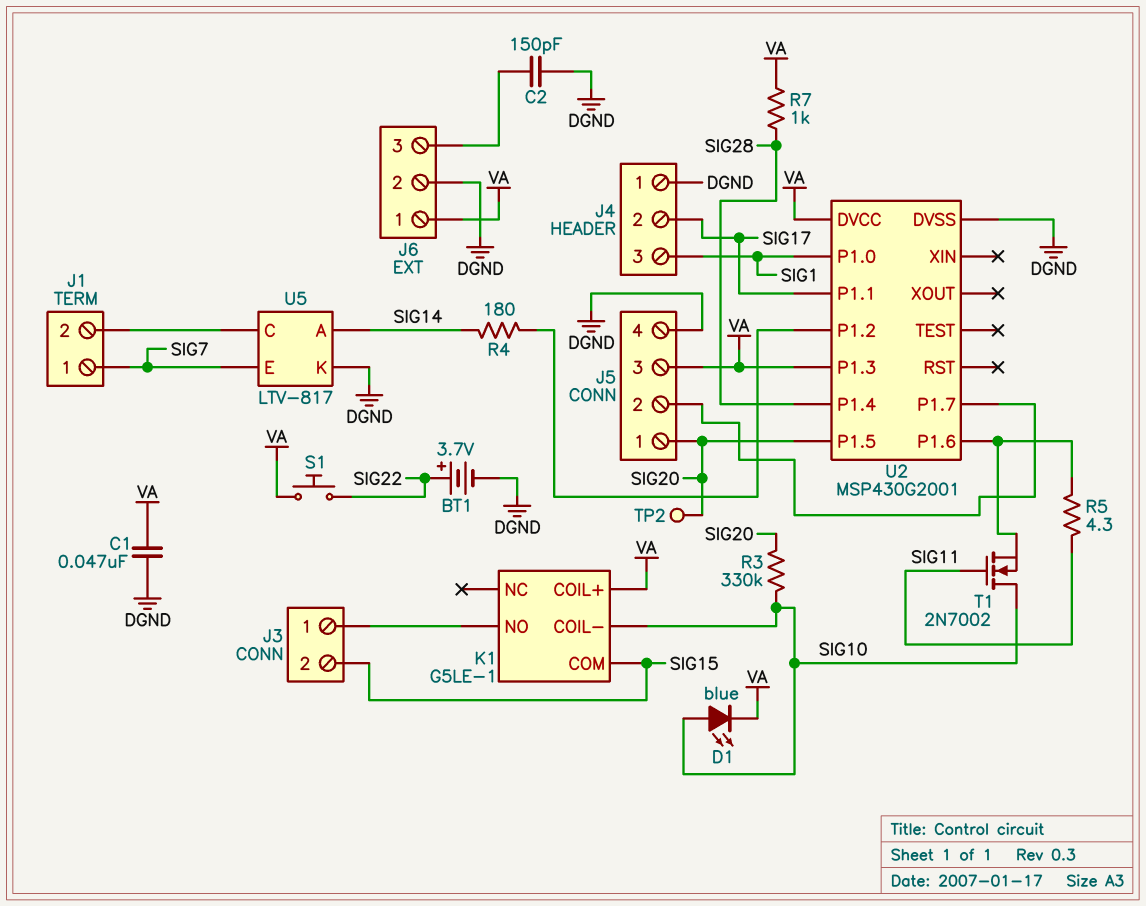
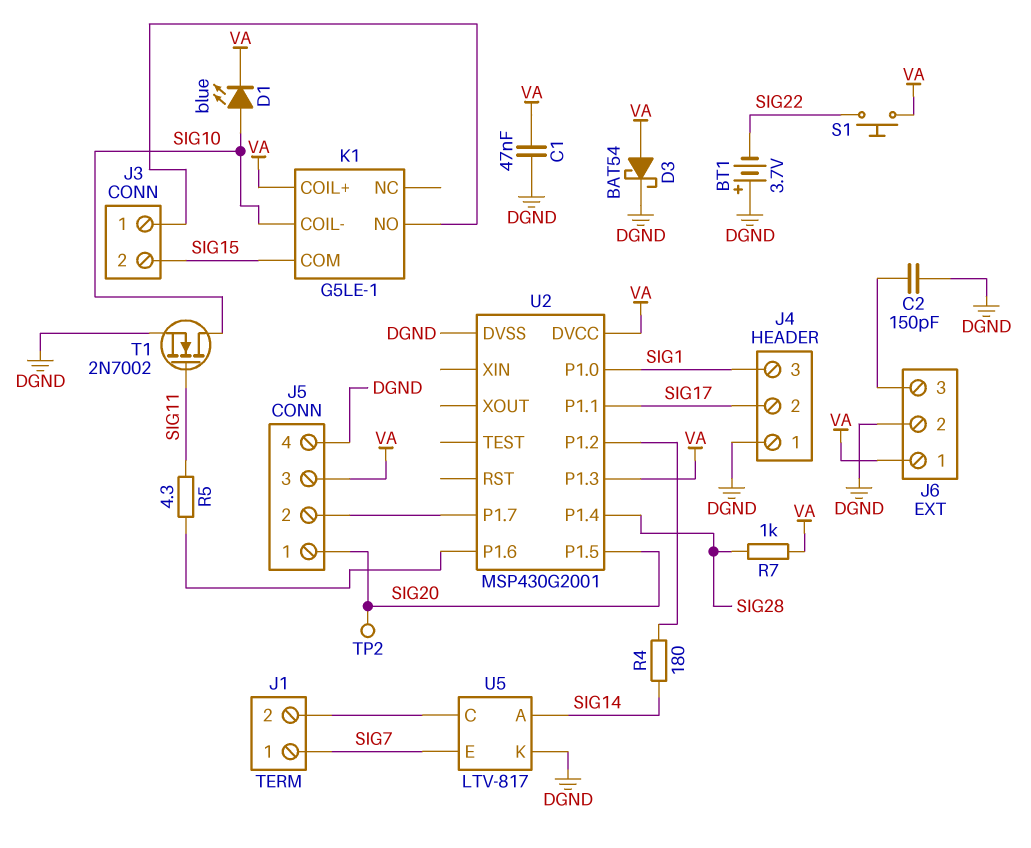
BT1: 3.7V (plus SIG22, minus DGND) -> 3.7V (plus DGND, minus SIG22)
D3: none -> schottky BAT54 (A VA, K DGND)
R3: 330k (SIG10, SIG20) -> none
T1: NMOS 2N7002 (G SIG11, D SIG10, S U2/P1.6) -> NMOS 2N7002 (G SIG11, D SIG10, S DGND)

